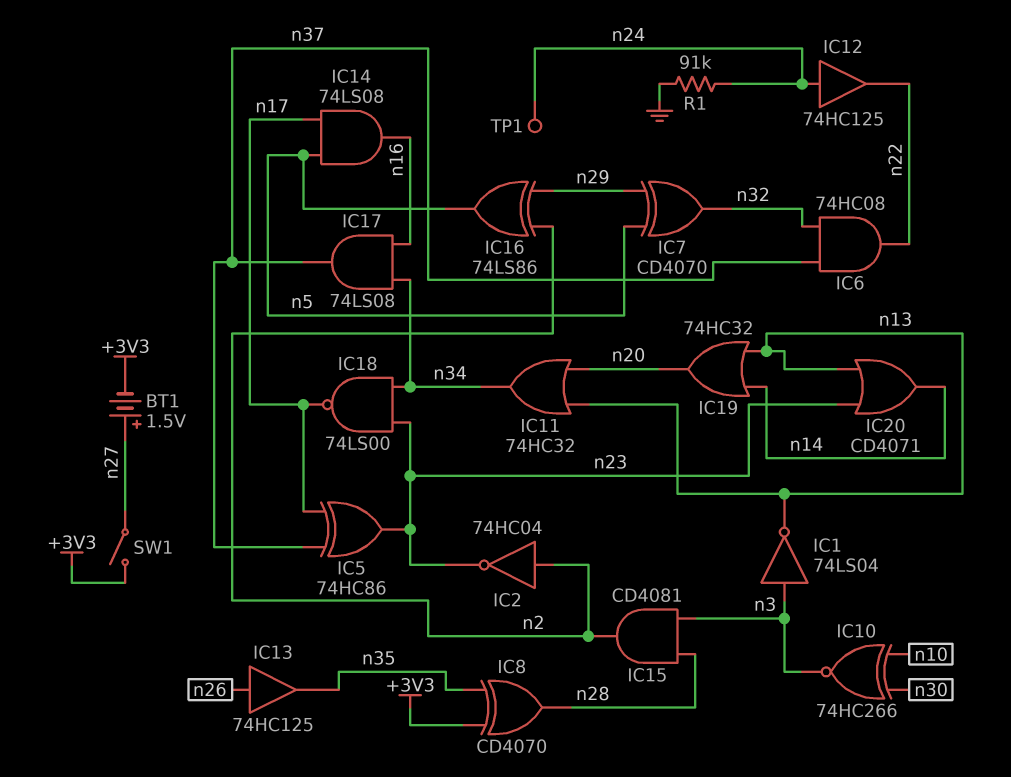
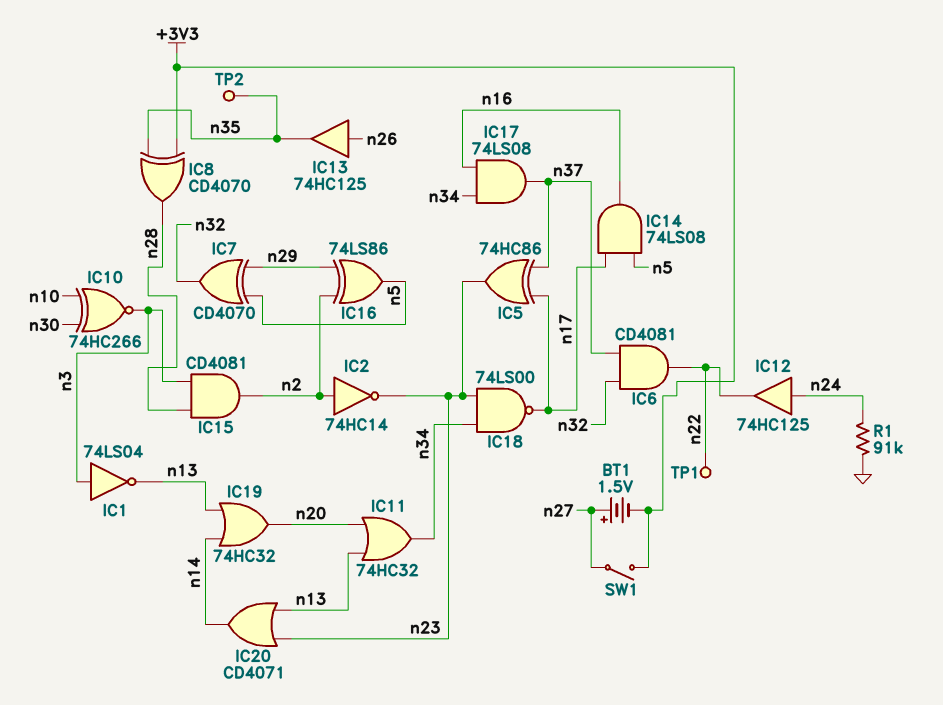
IC2: NOT 74HC04 (in n2, out n23) -> NOT 74HC14 (in n2, out n23)
IC6: AND 74HC08 (in n32, in n37, out n22) -> AND CD4081 (in n32, in n37, out n22)
TP1: test point (n24) -> test point (n22)
TP2: none -> test point (n35)

